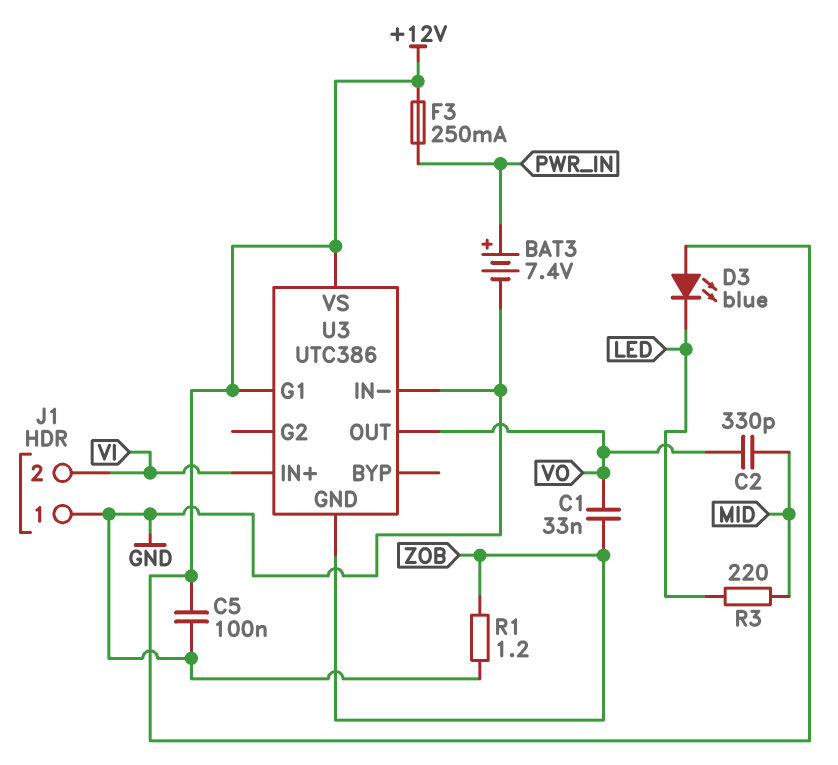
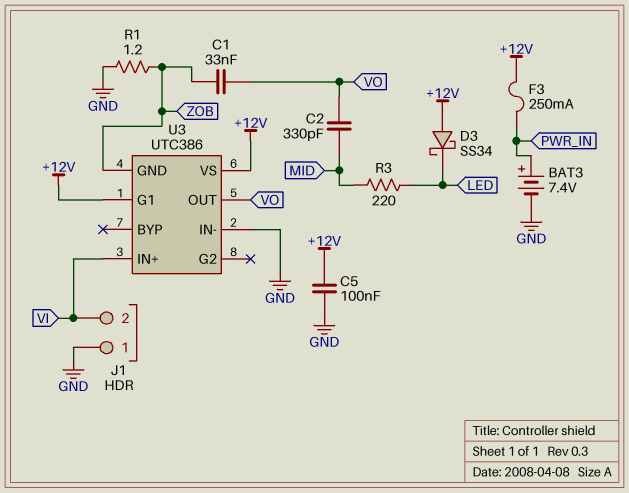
D3: LED blue (A +12V, K LED) -> schottky SS34 (A +12V, K LED)

